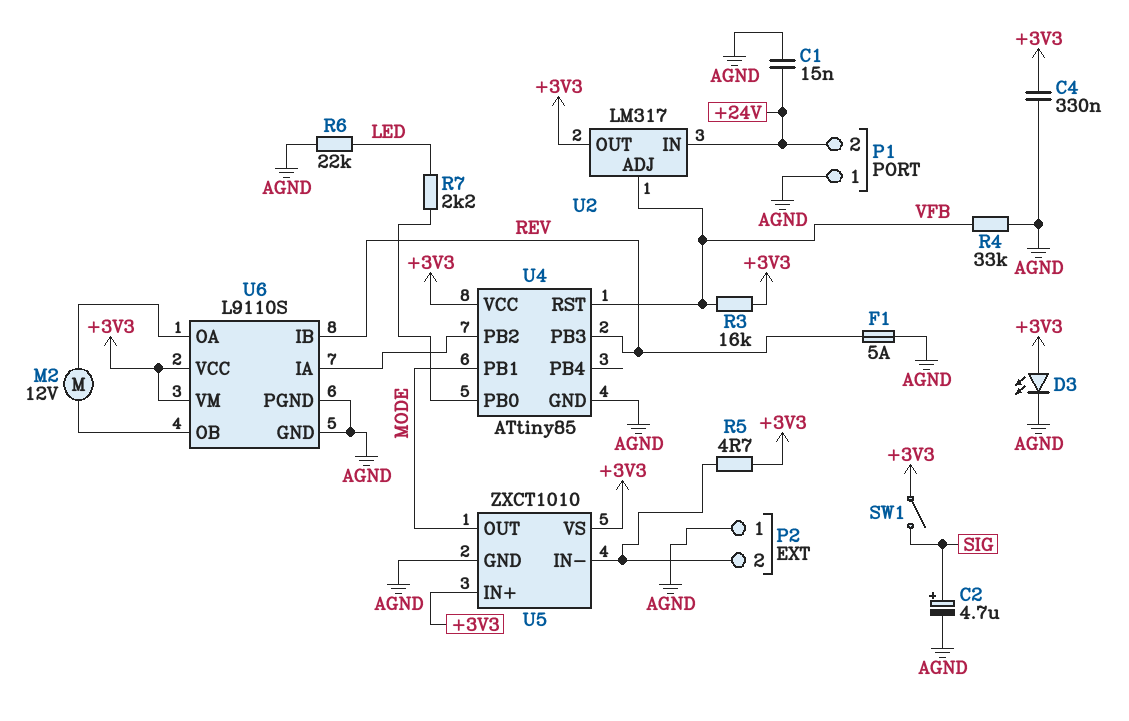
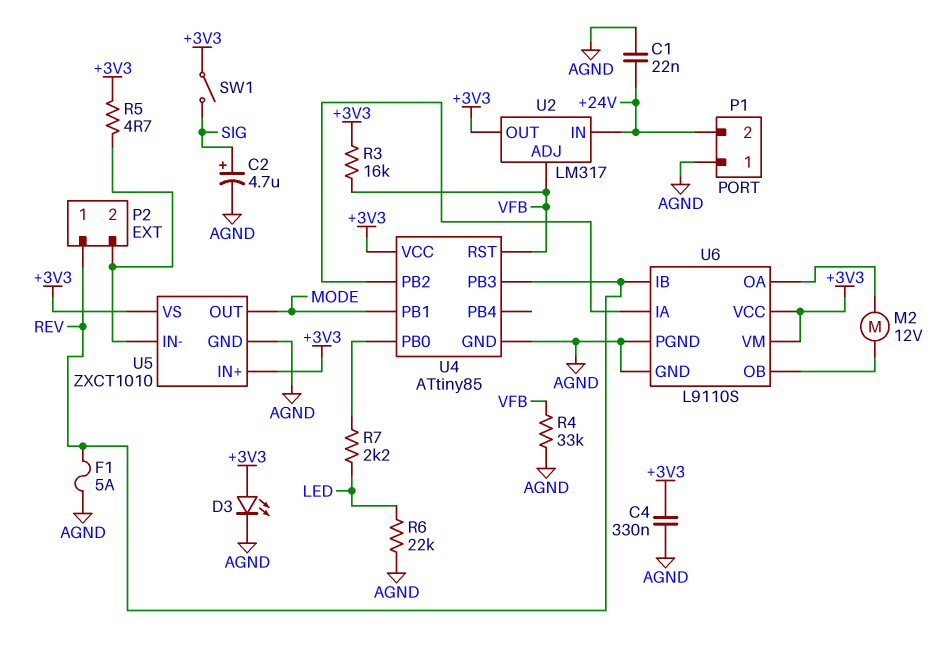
C1: 15nF (+24V, AGND) -> 22nF (+24V, AGND)
P2 pin 1: AGND -> REV

